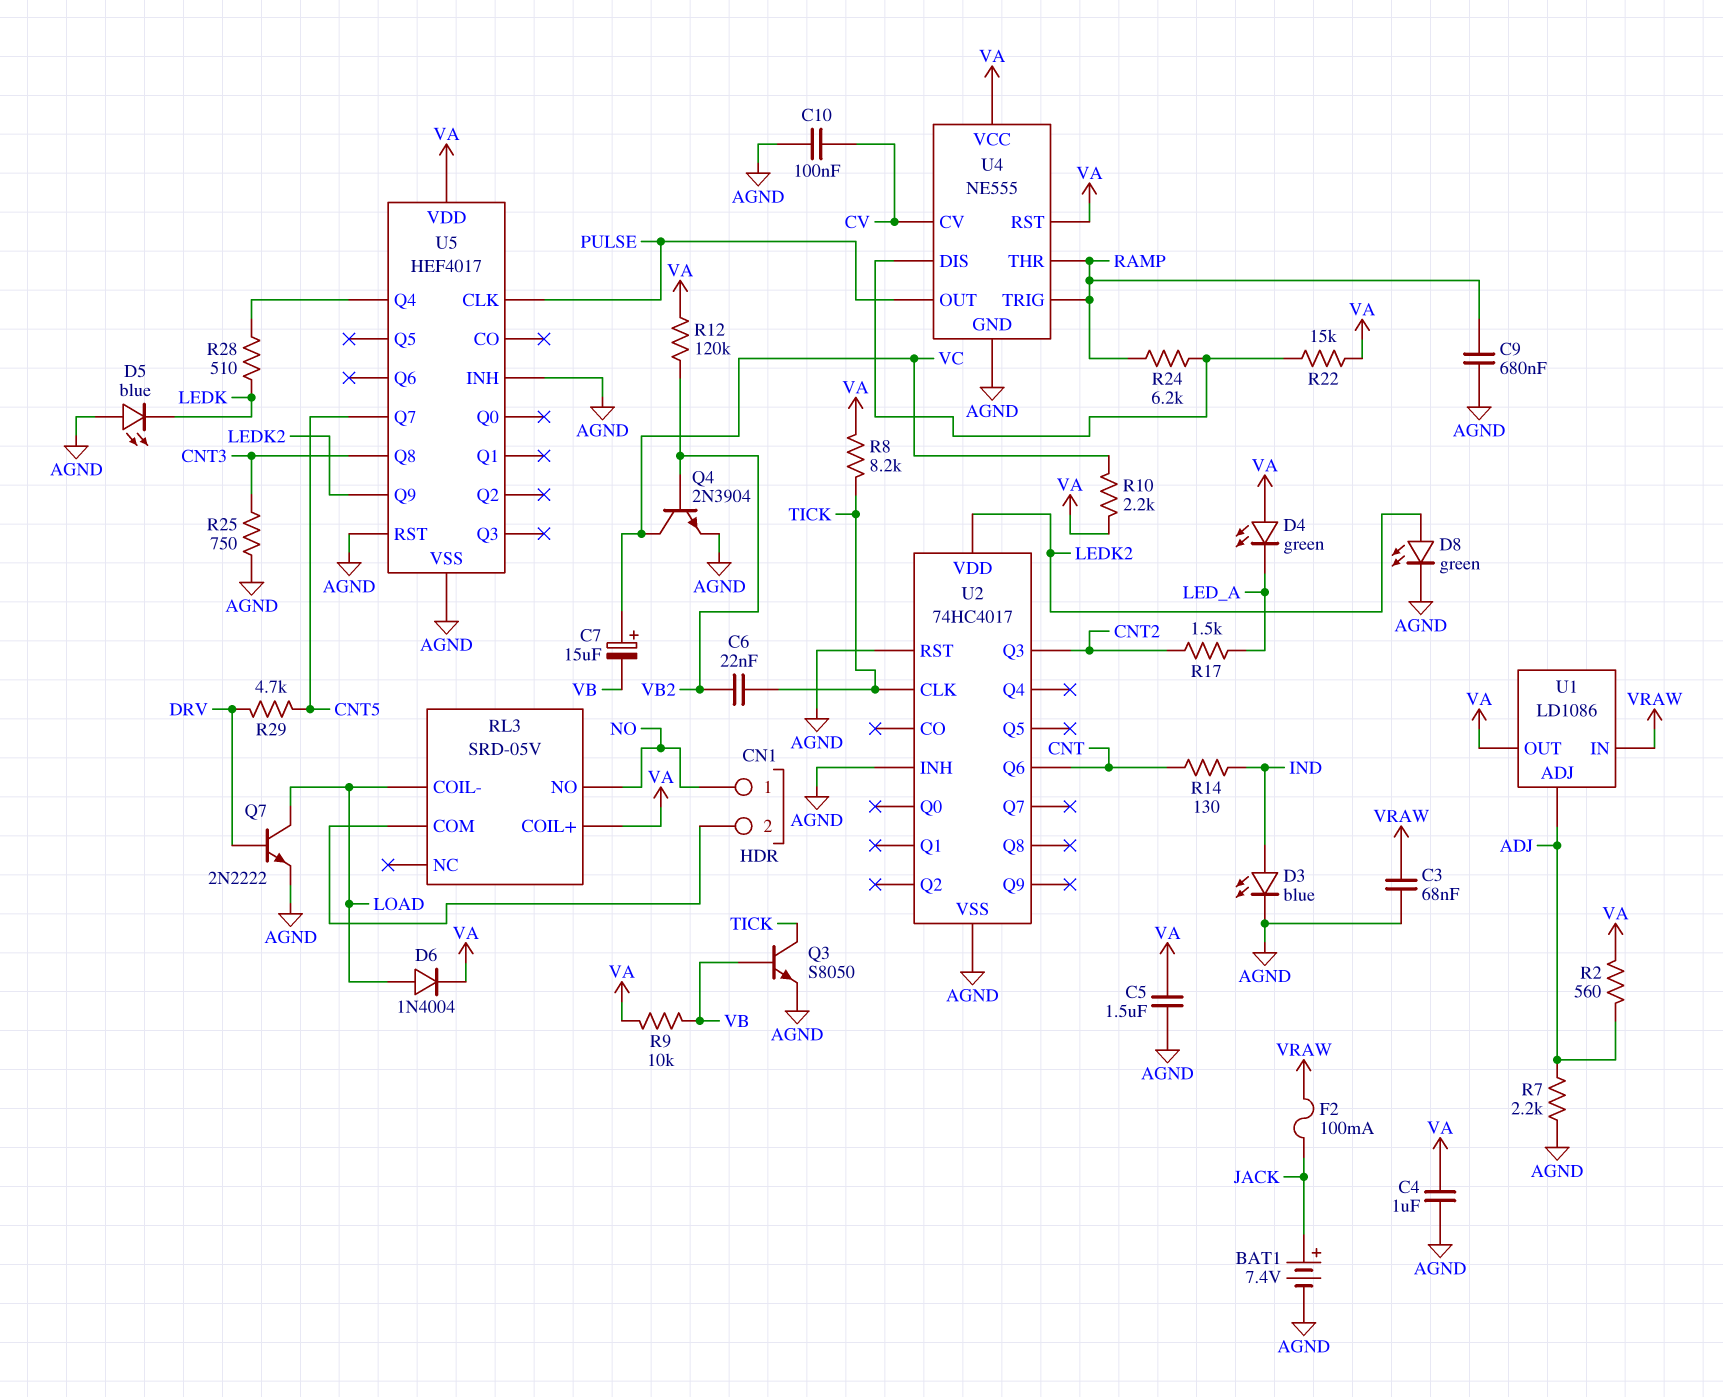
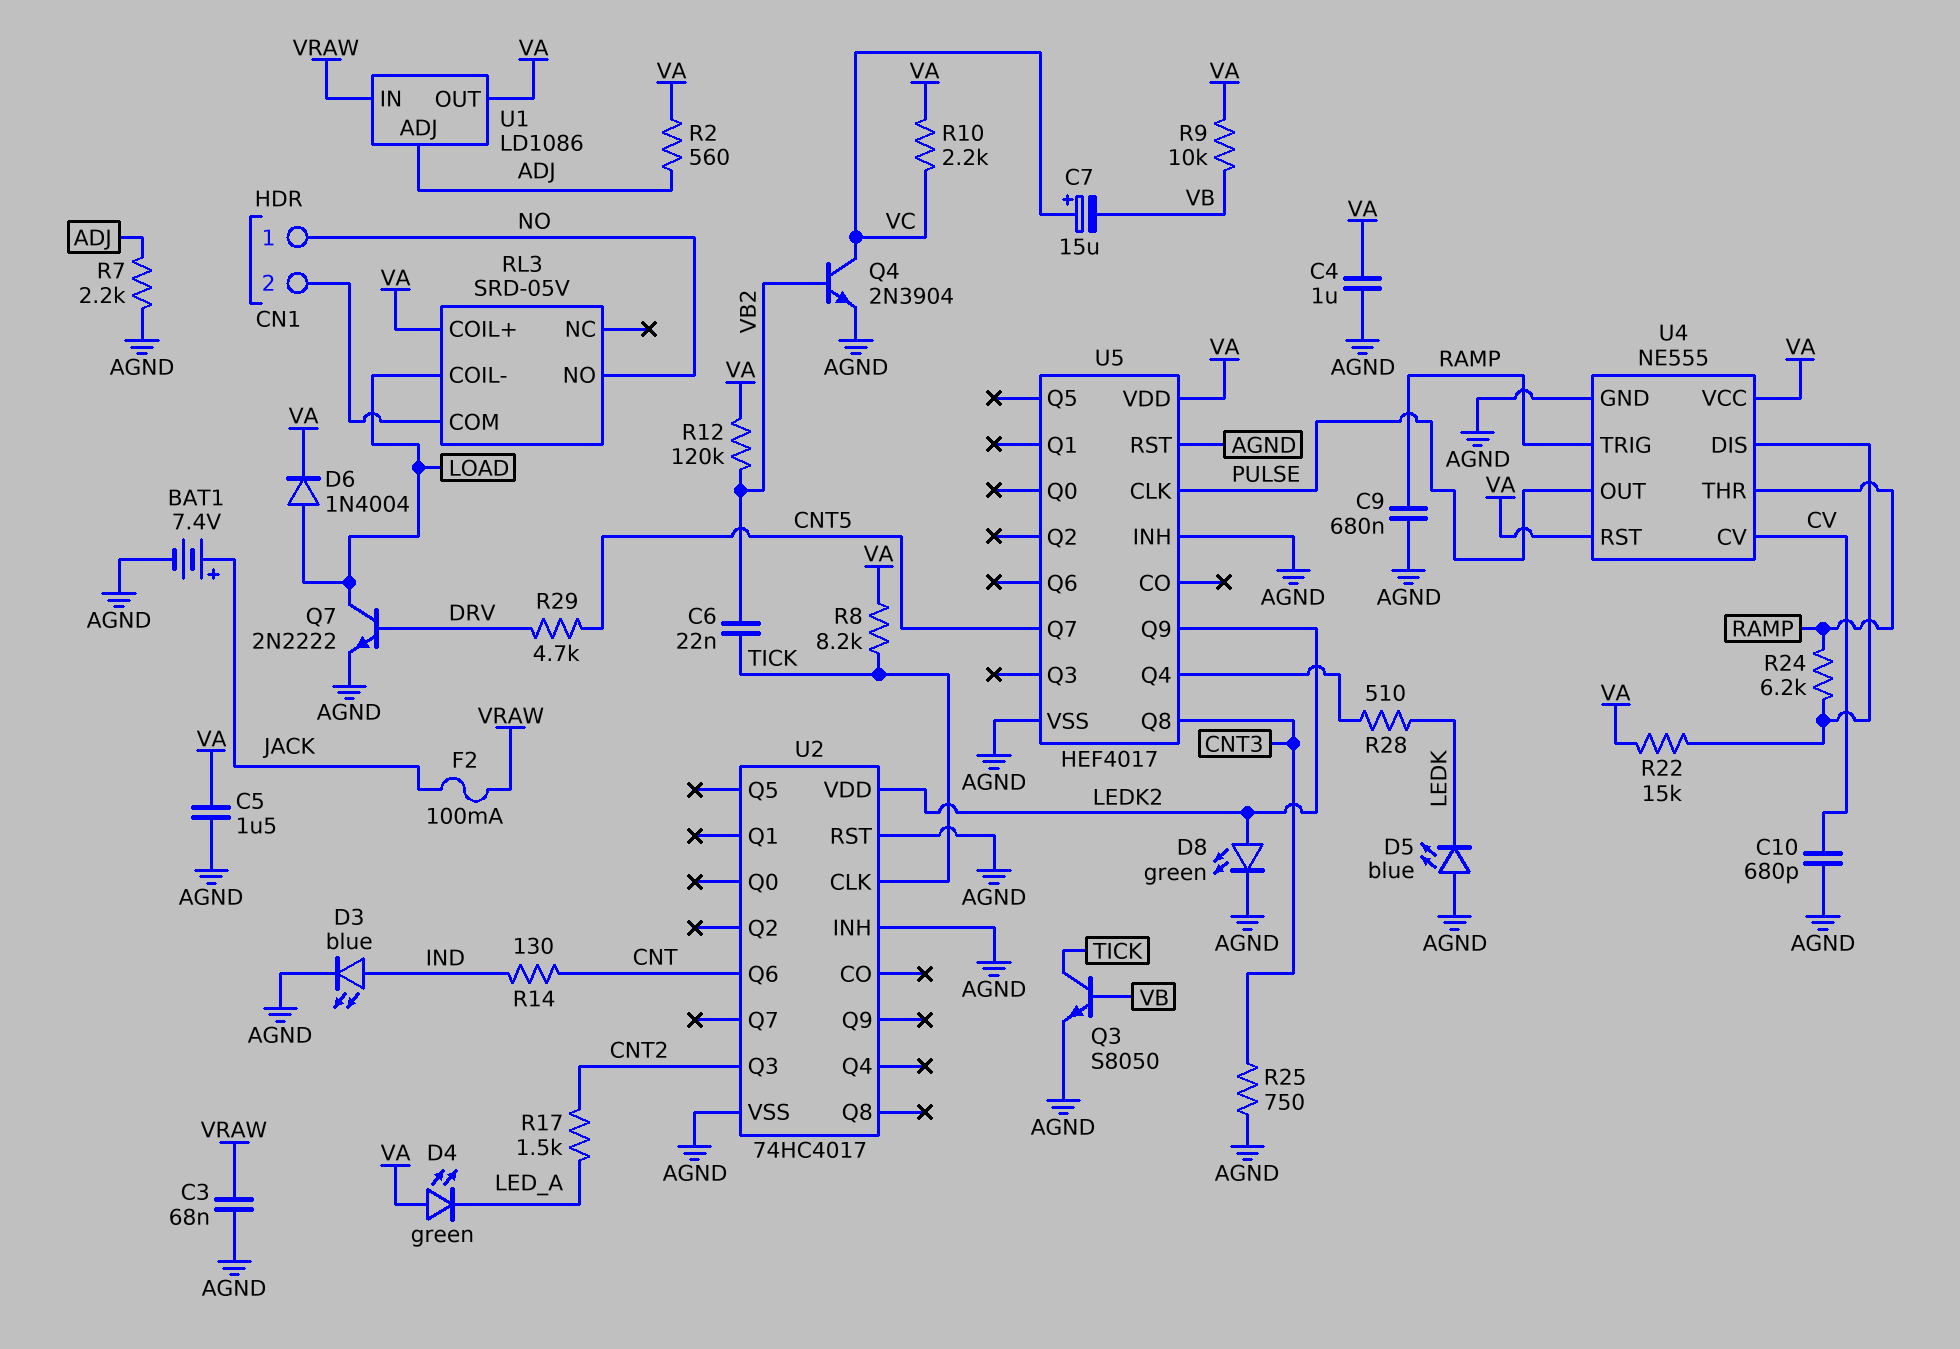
C10: 100nF (AGND, CV) -> 680pF (AGND, CV)

